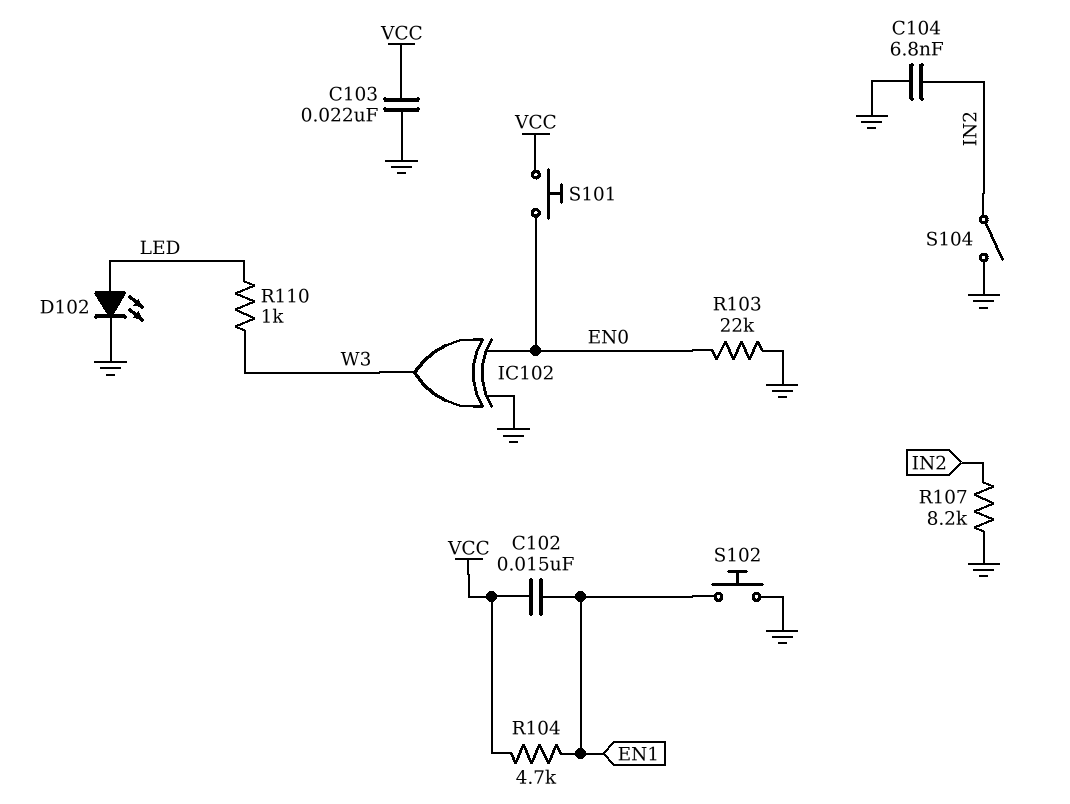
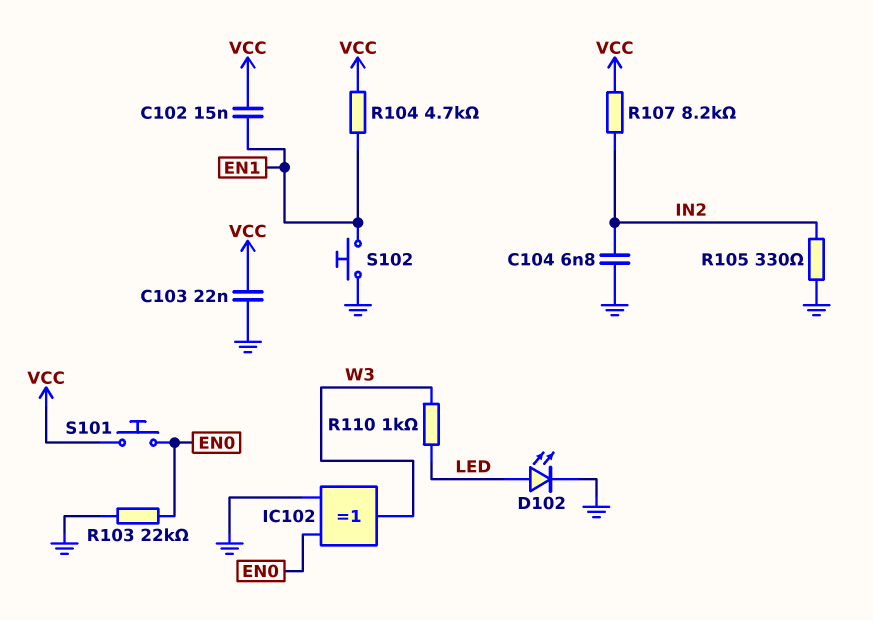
R105: none -> 330 (GND, IN2)
R107: 8.2k (GND, IN2) -> 8.2k (IN2, VCC)
S104: switch (GND, IN2) -> none

